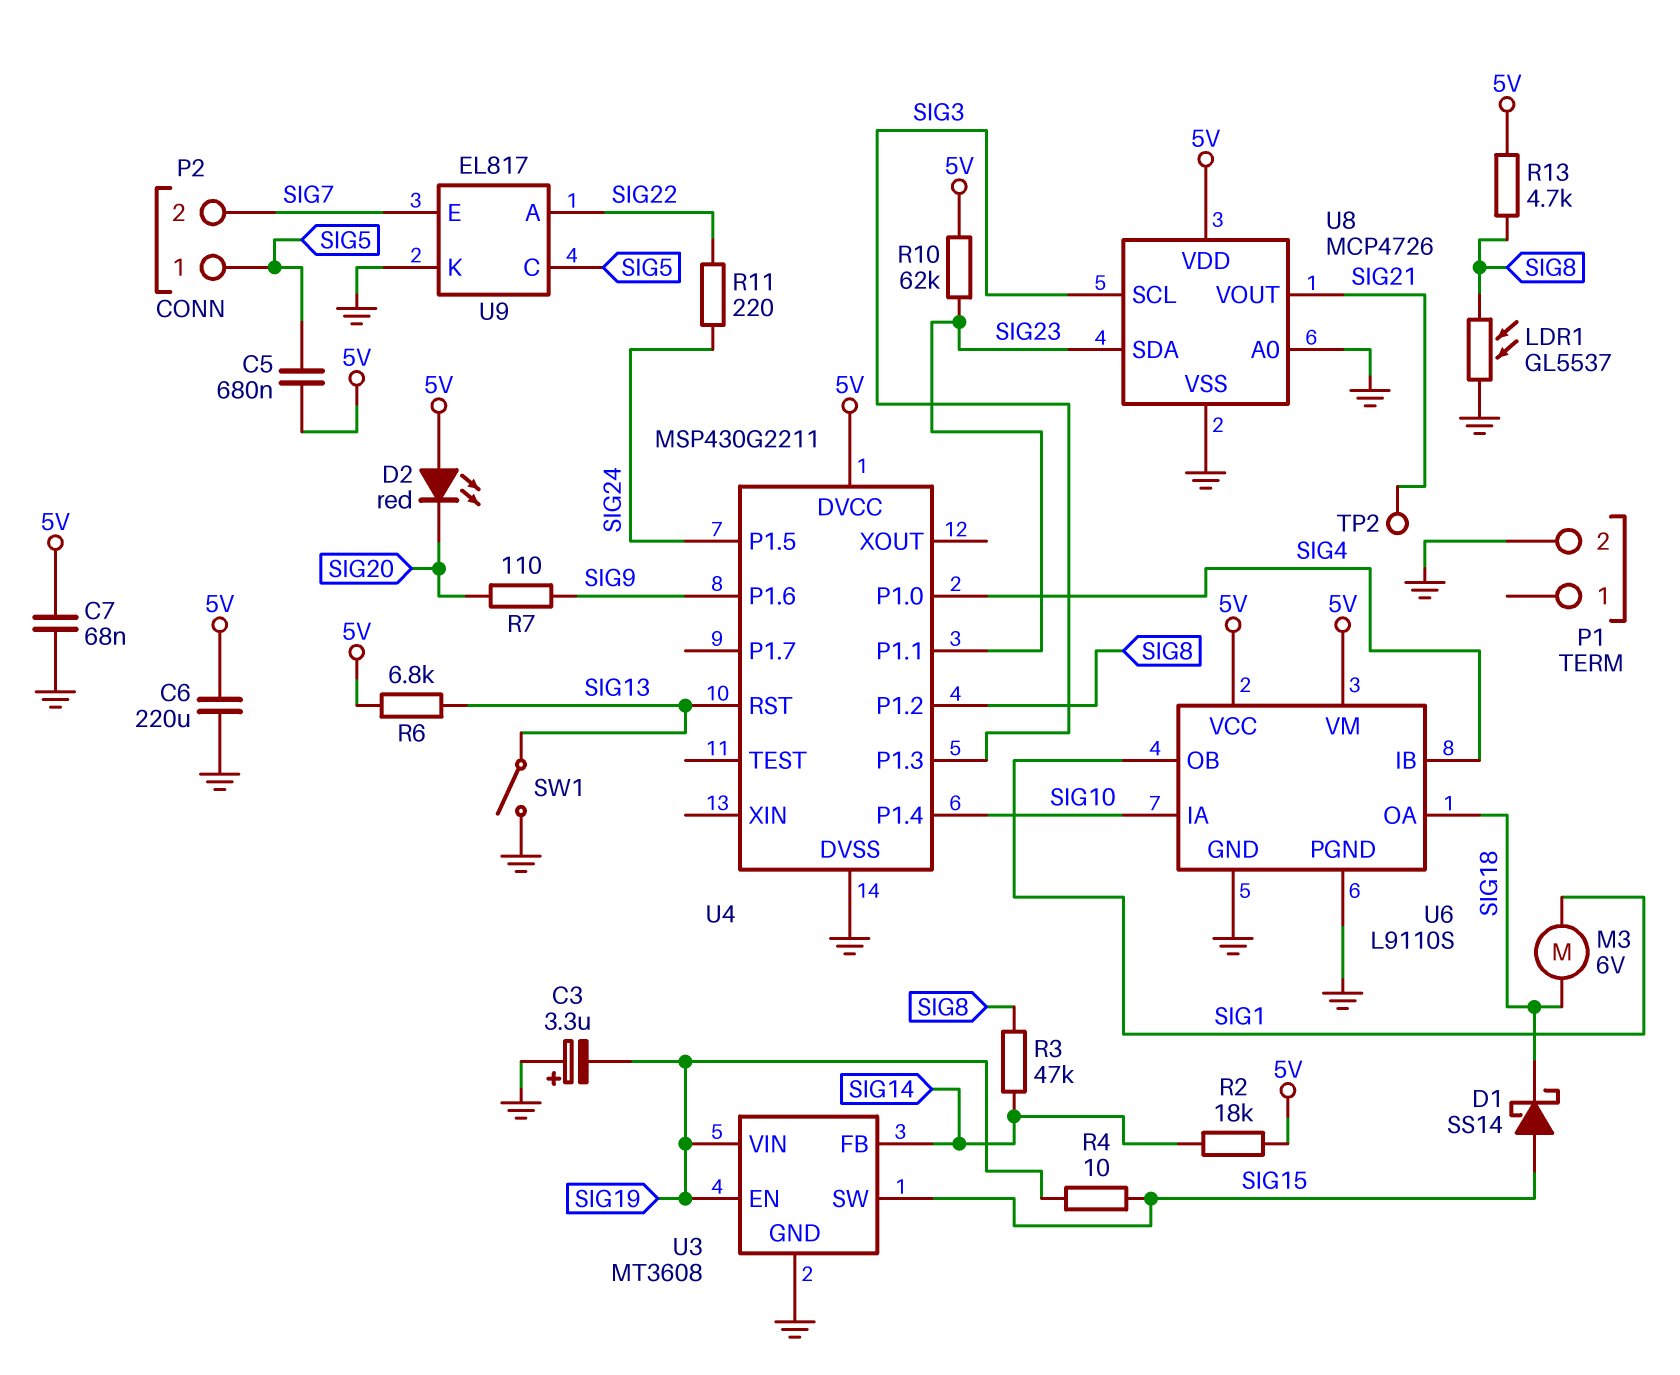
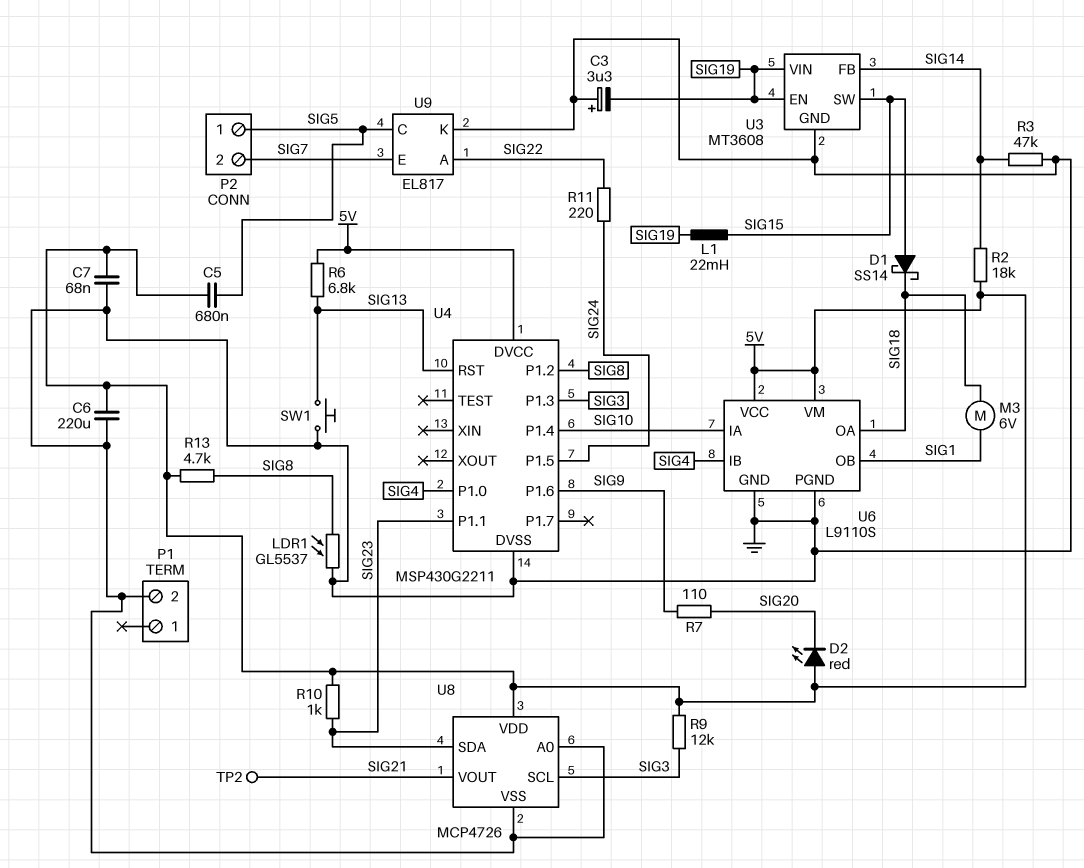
L1: none -> 22mH (SIG15, SIG19)
R3: 47k (SIG8, SIG14) -> 47k (GND, SIG14)
R4: 10 (SIG15, SIG19) -> none
R9: none -> 12k (5V, SIG3)
R10: 62k (5V, SIG23) -> 1k (5V, SIG23)
SW1: switch (GND, SIG13) -> button (GND, SIG13)

